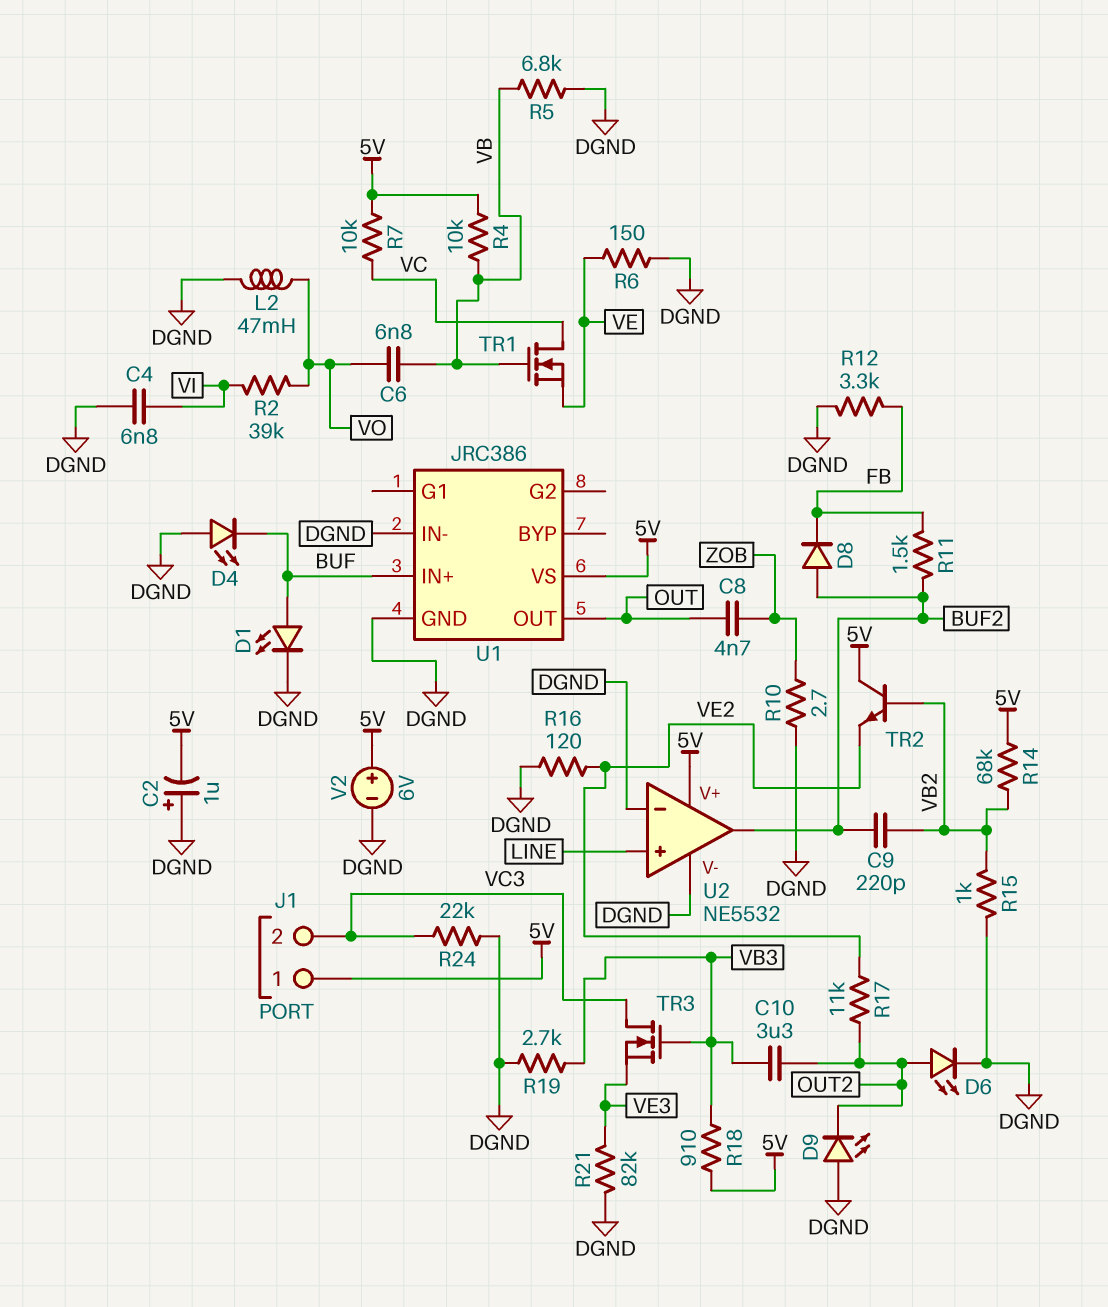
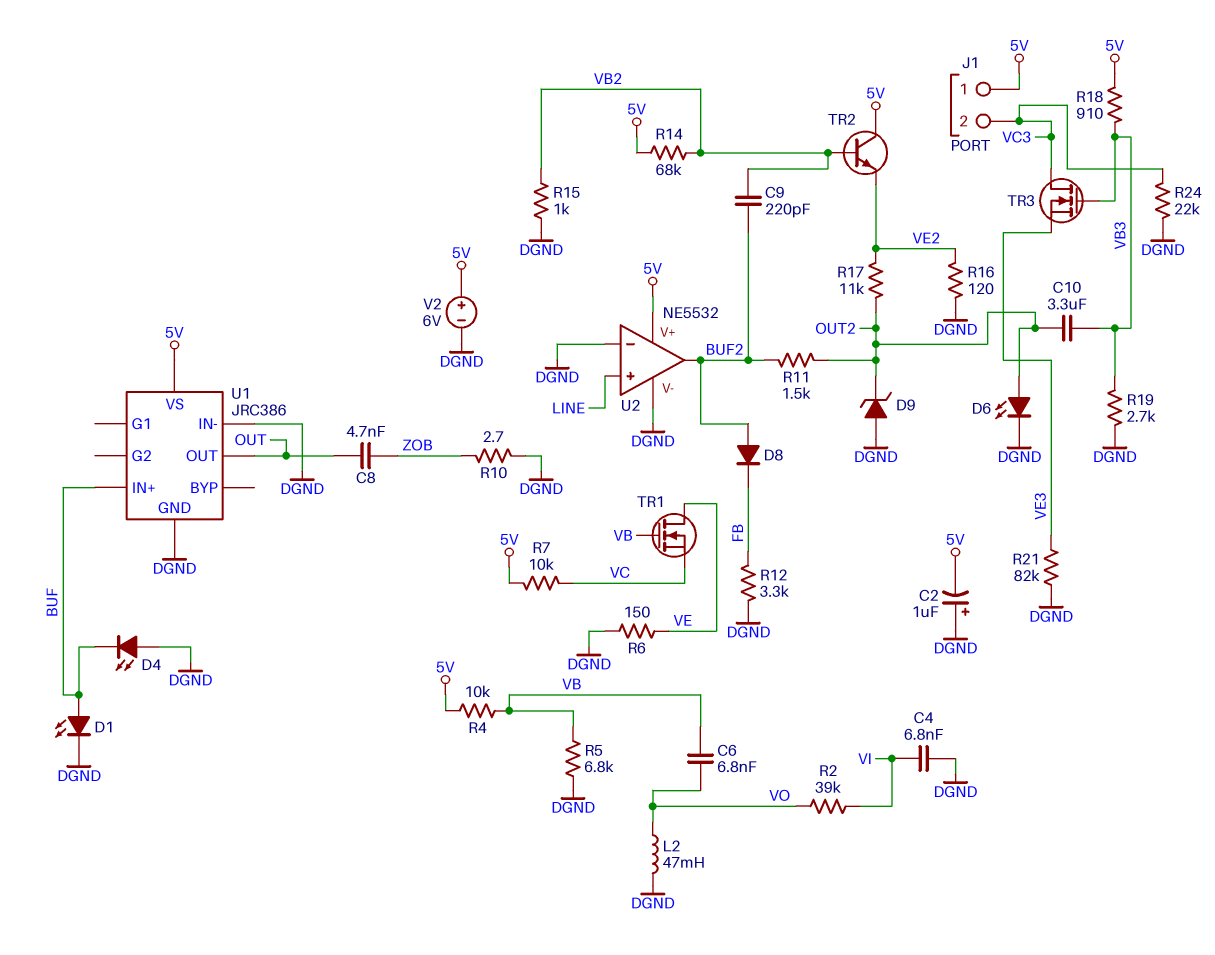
D9: LED (A DGND, K OUT2) -> zener (A DGND, K OUT2)
R11: 1.5k (BUF2, FB) -> 1.5k (BUF2, OUT2)
TR1: NMOS (G VB, D VC, S VE) -> NMOS (G VB, D VE, S VC)

